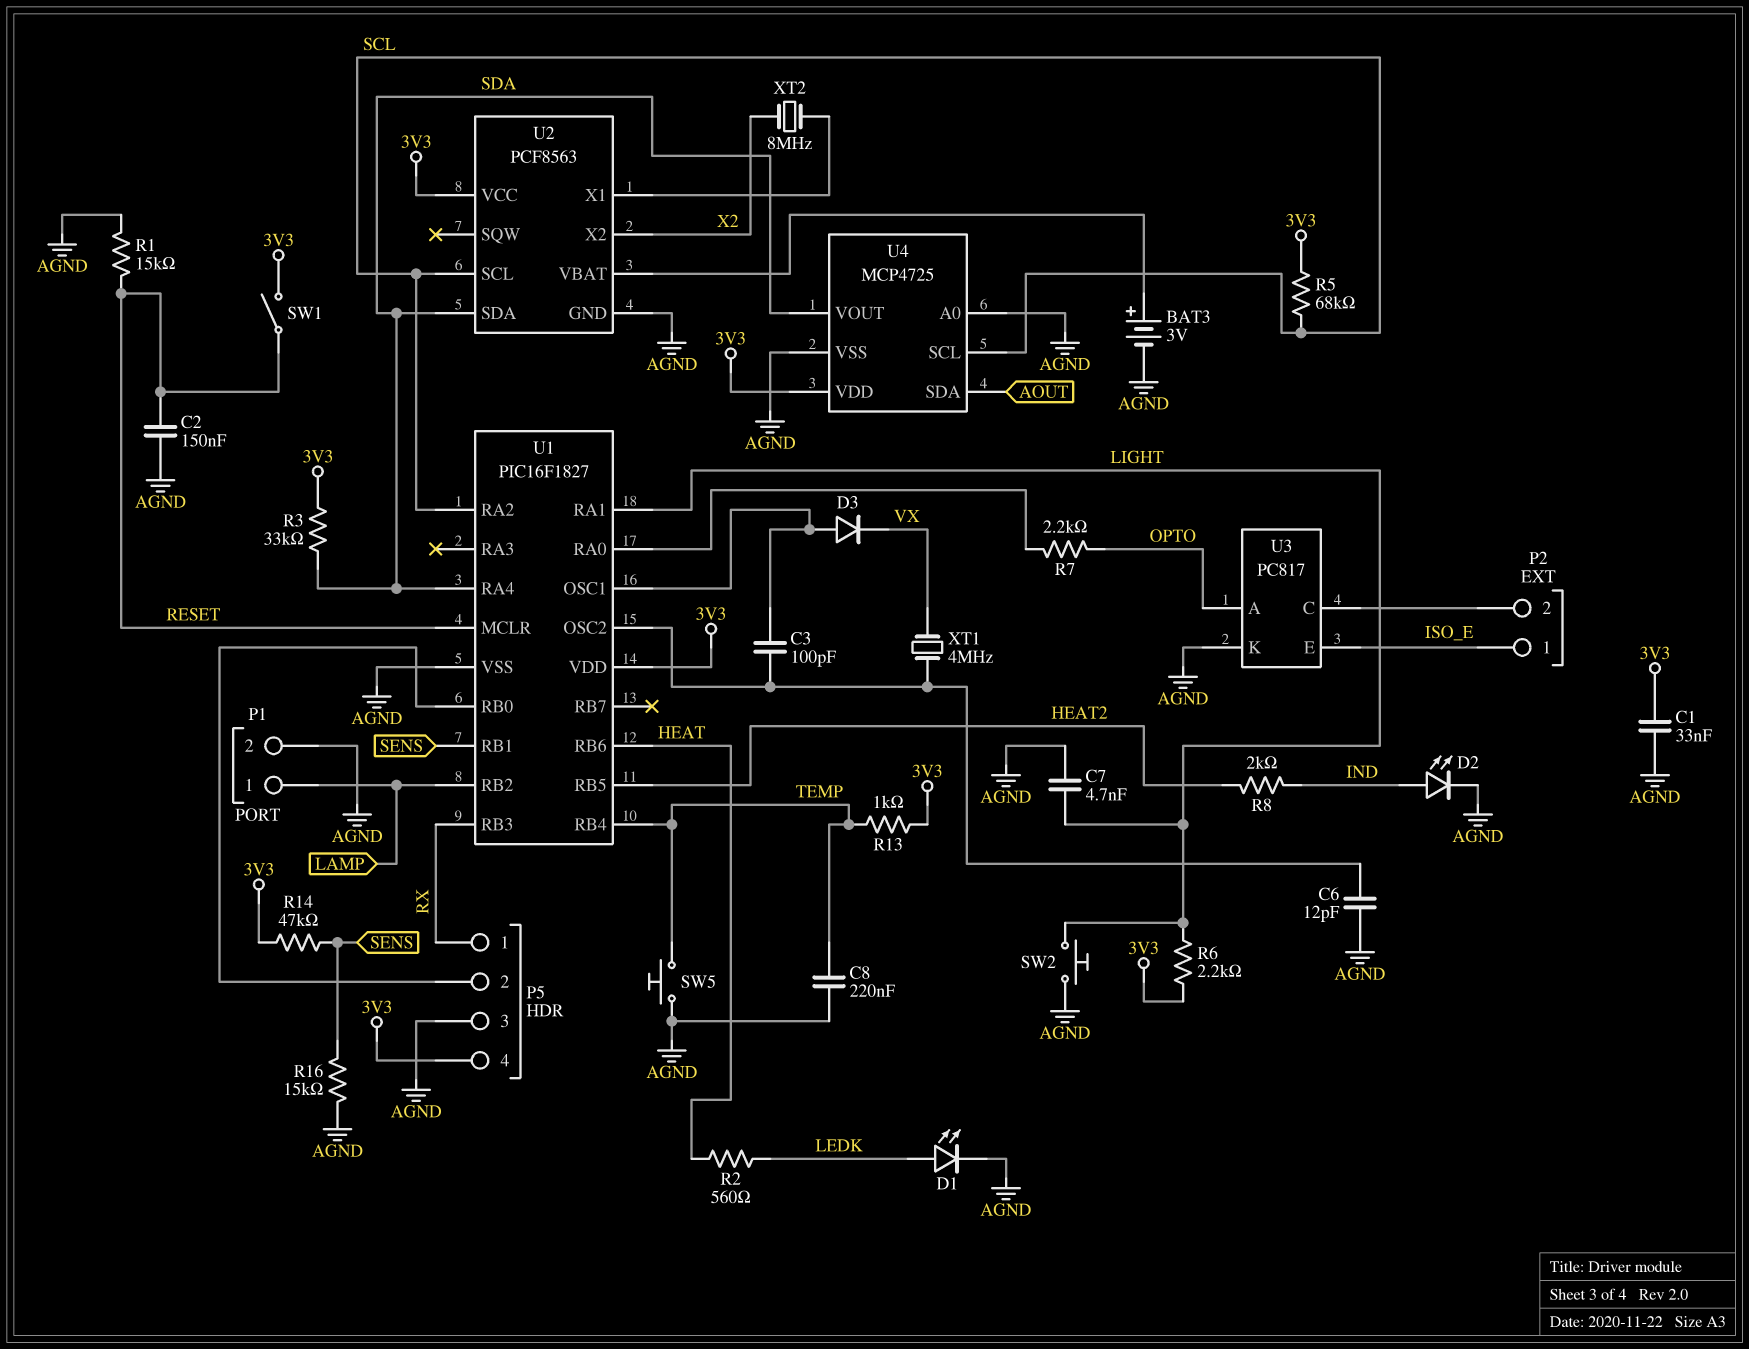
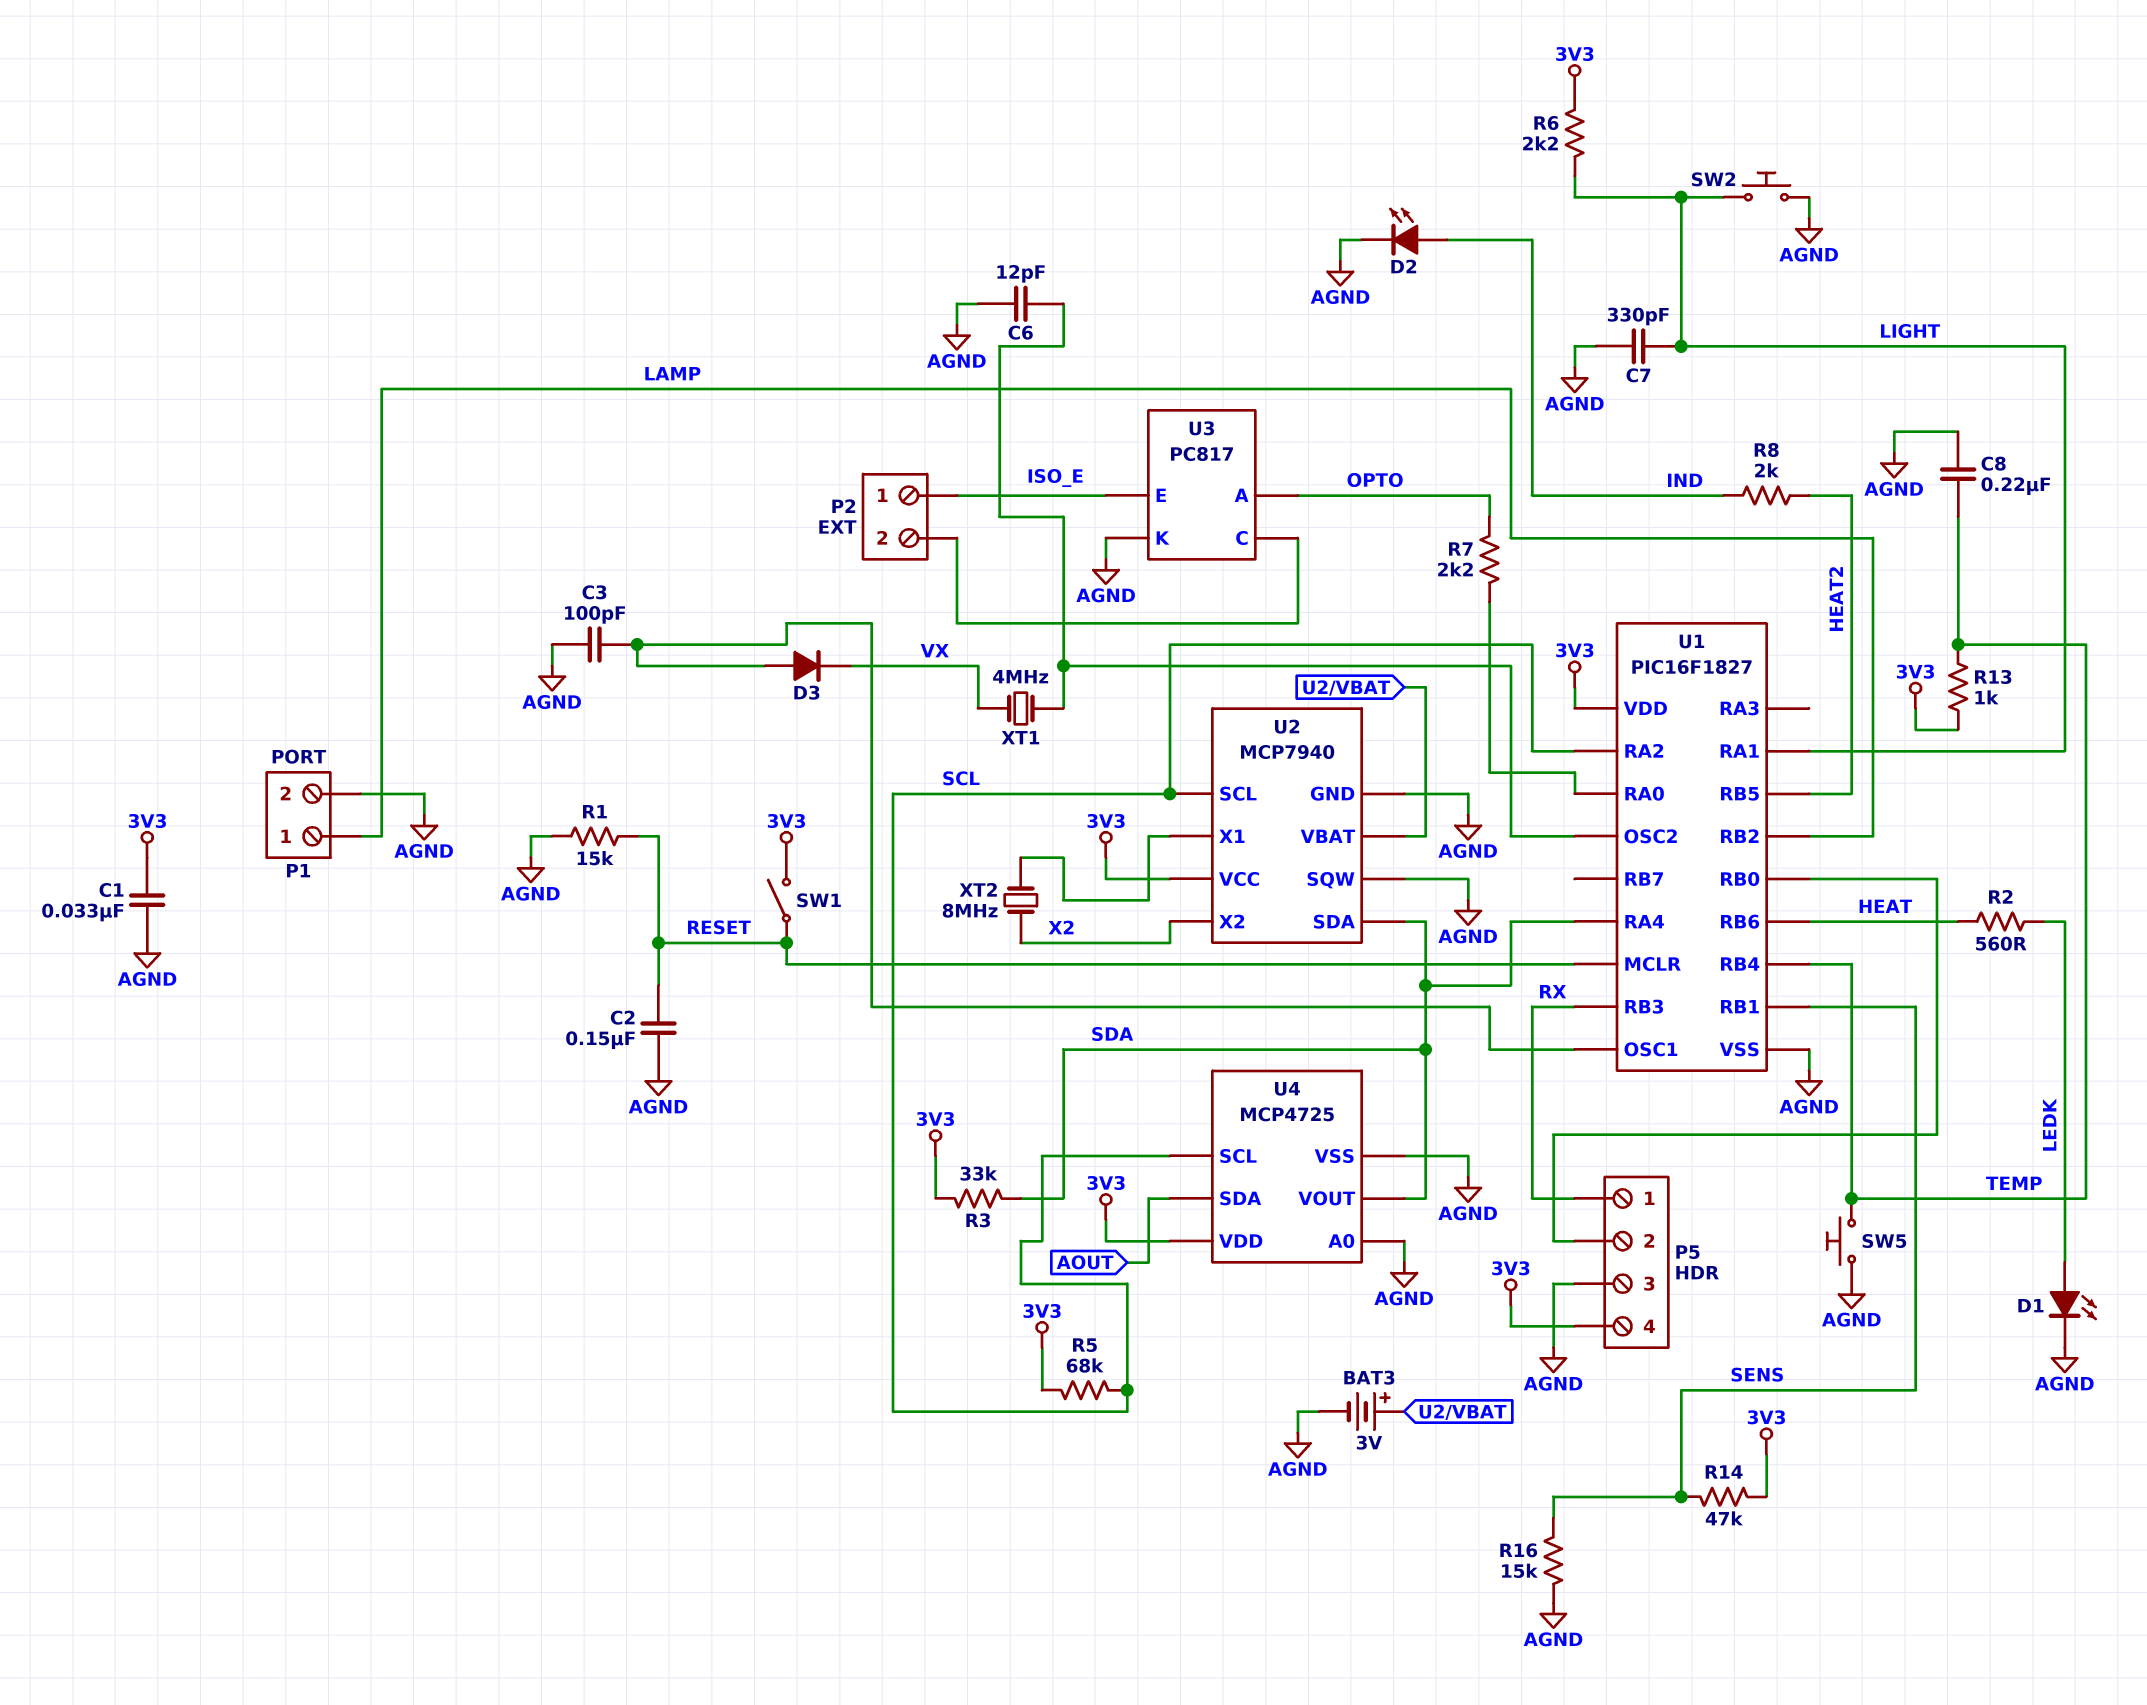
C3: 100pF (U1/OSC1, U1/OSC2) -> 100pF (AGND, U1/OSC1)
C7: 4.7nF (AGND, LIGHT) -> 330pF (AGND, LIGHT)
U2: PCF8563 -> MCP7940
U2 pin SQW: none -> AGND

